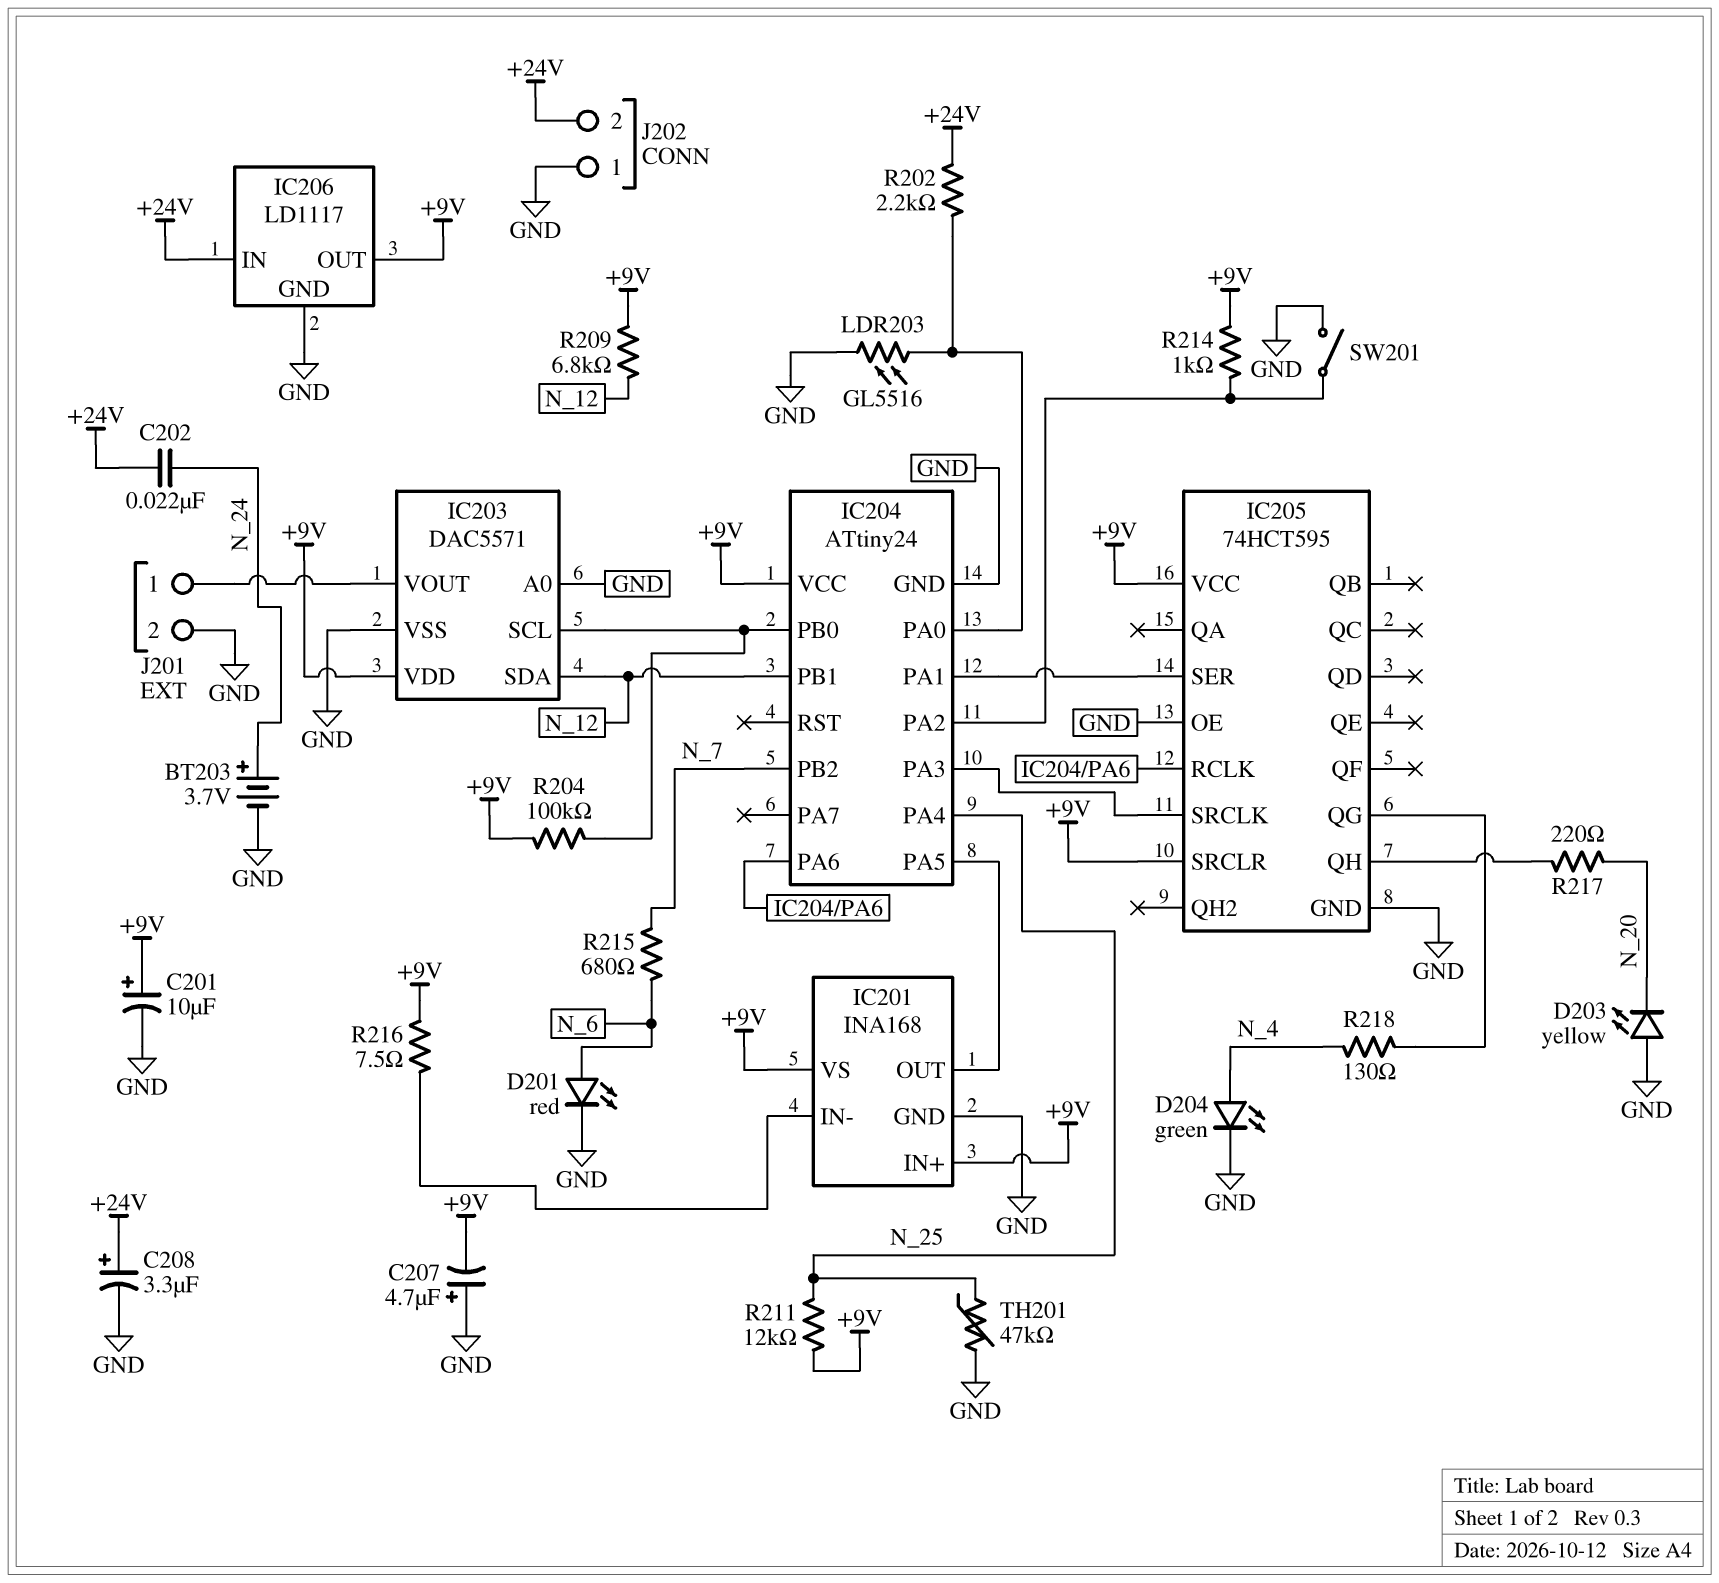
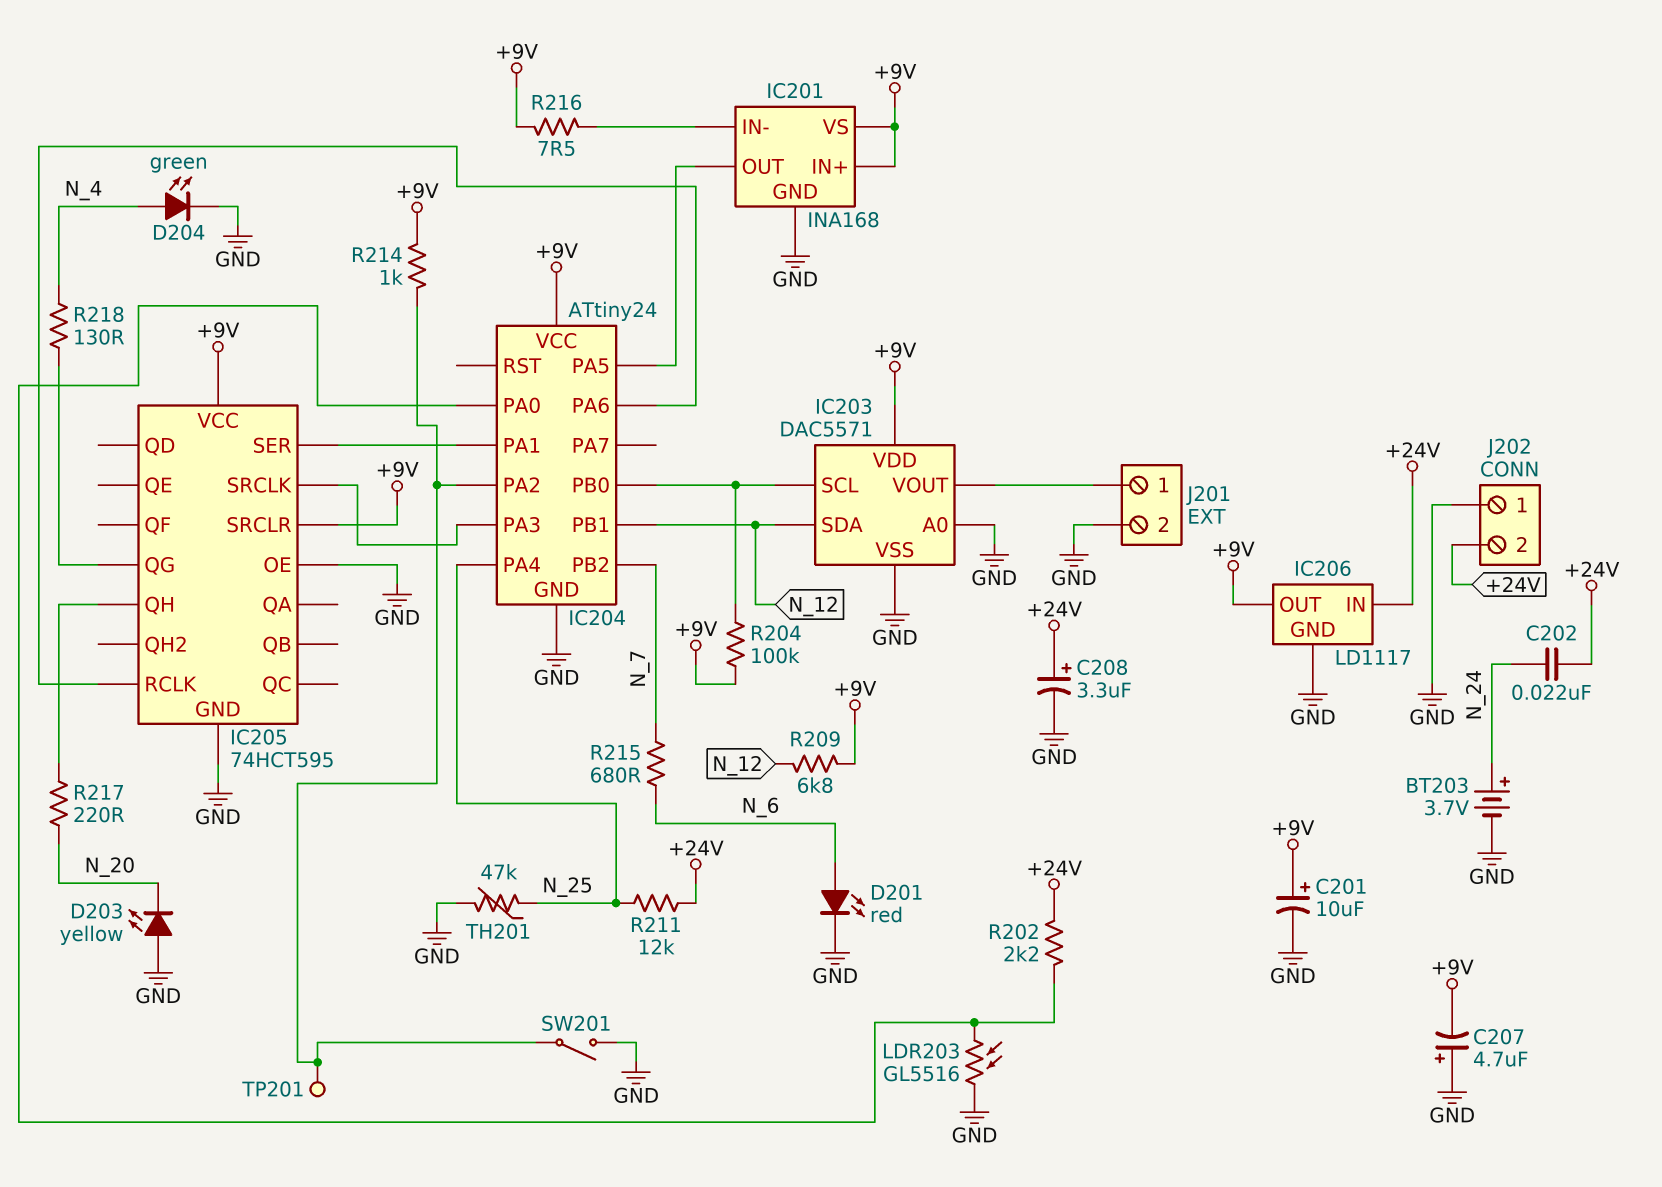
R211: 12k (+9V, N_25) -> 12k (+24V, N_25)
TP201: none -> test point (IC204/PA2)

